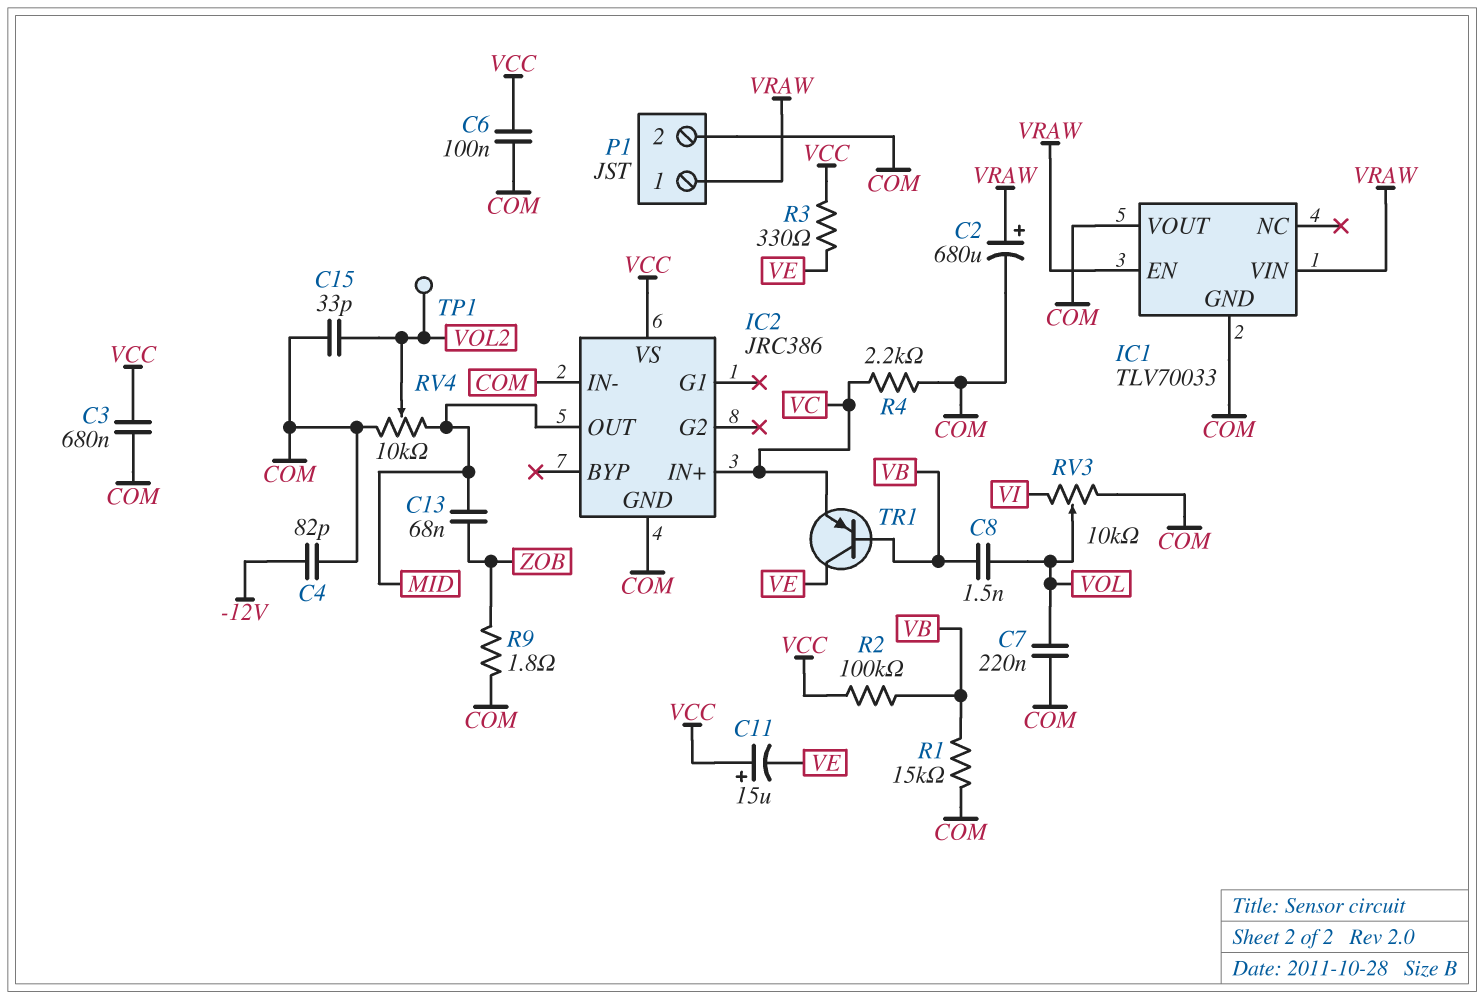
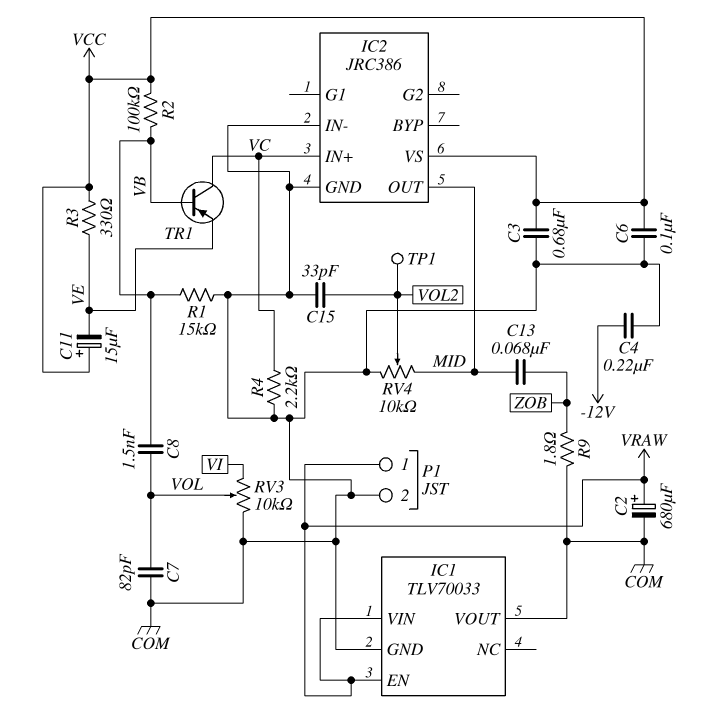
C4: 82pF (-12V, COM) -> 220nF (-12V, COM)
C7: 220nF (COM, VOL) -> 82pF (COM, VOL)
TR1: PNP (B VB, C VE, E VC) -> PNP (B VB, C VC, E VE)

